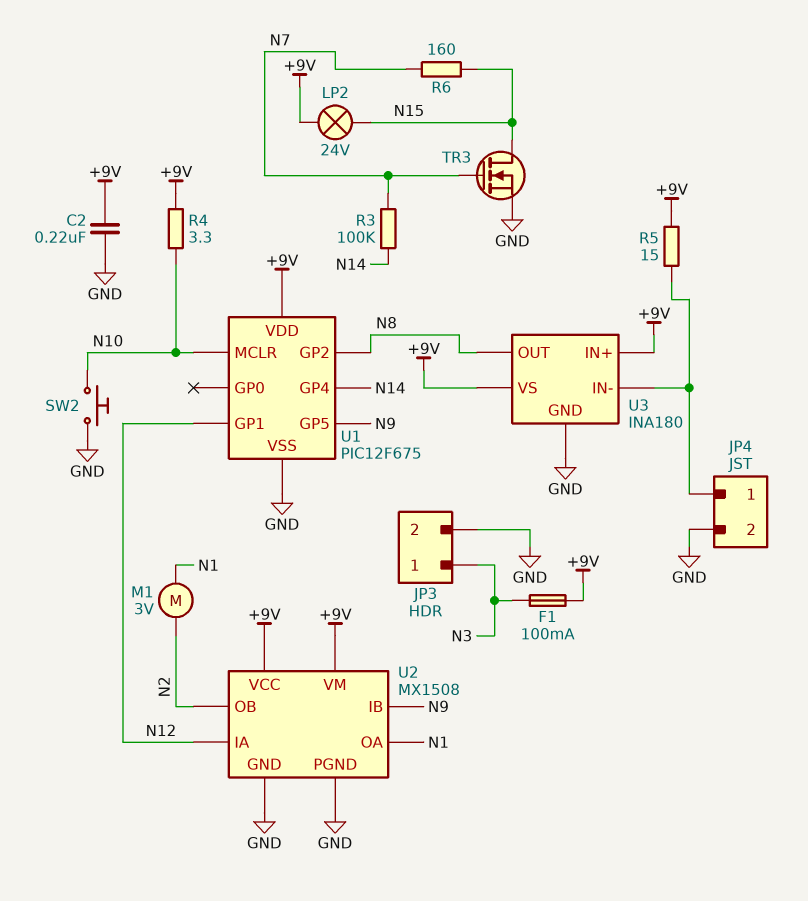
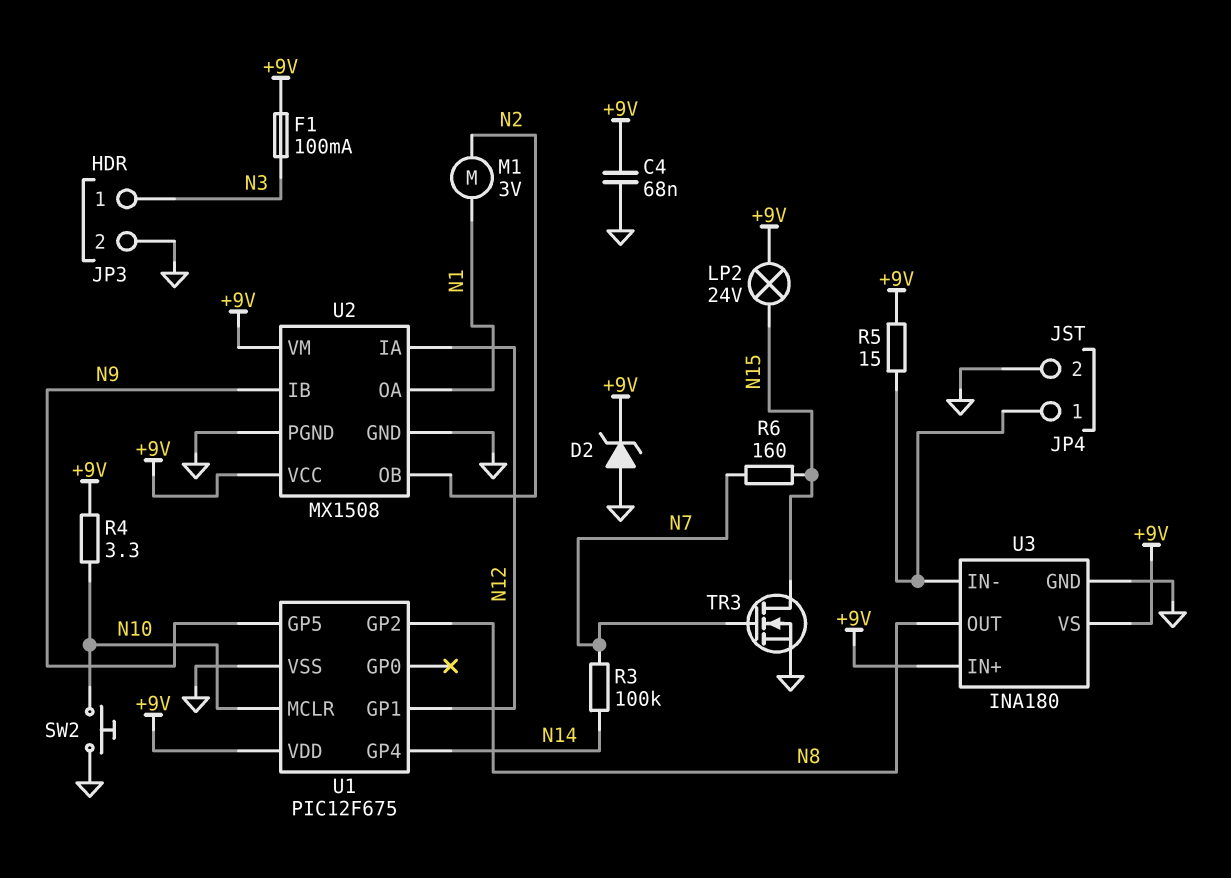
C2: 220nF (+9V, GND) -> none
C4: none -> 68nF (+9V, GND)
D2: none -> zener (A GND, K +9V)

